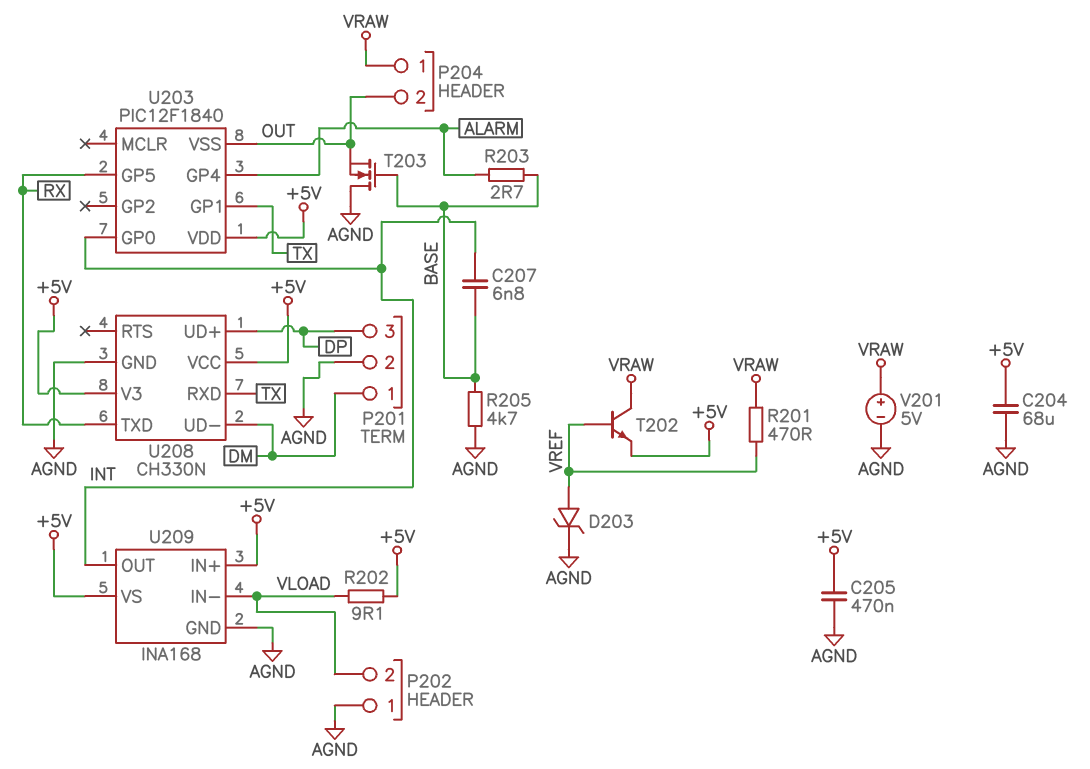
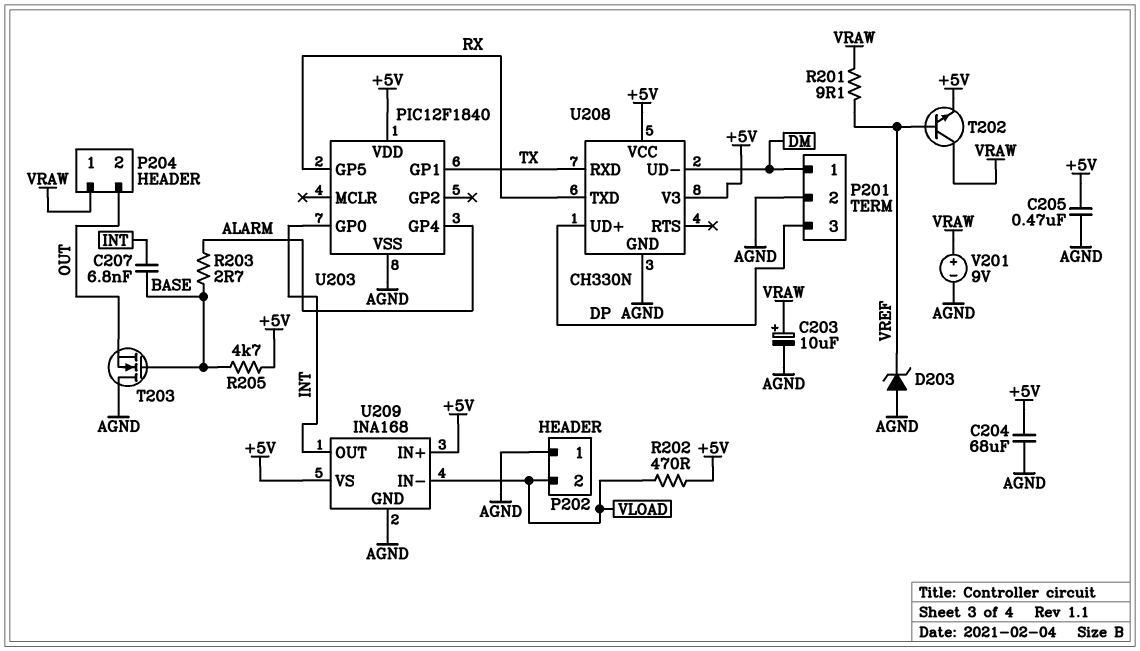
C203: none -> 10uF (plus VRAW, minus AGND)
D203: zener (A VREF, K AGND) -> zener (A AGND, K VREF)
R201: 470 (VRAW, VREF) -> 9.1 (VRAW, VREF)
R202: 9.1 (+5V, VLOAD) -> 470 (+5V, VLOAD)
R205: 4.7k (AGND, BASE) -> 4.7k (+5V, BASE)
U203 pin VSS: OUT -> AGND
V201: 5V (plus VRAW, minus AGND) -> 9V (plus VRAW, minus AGND)

